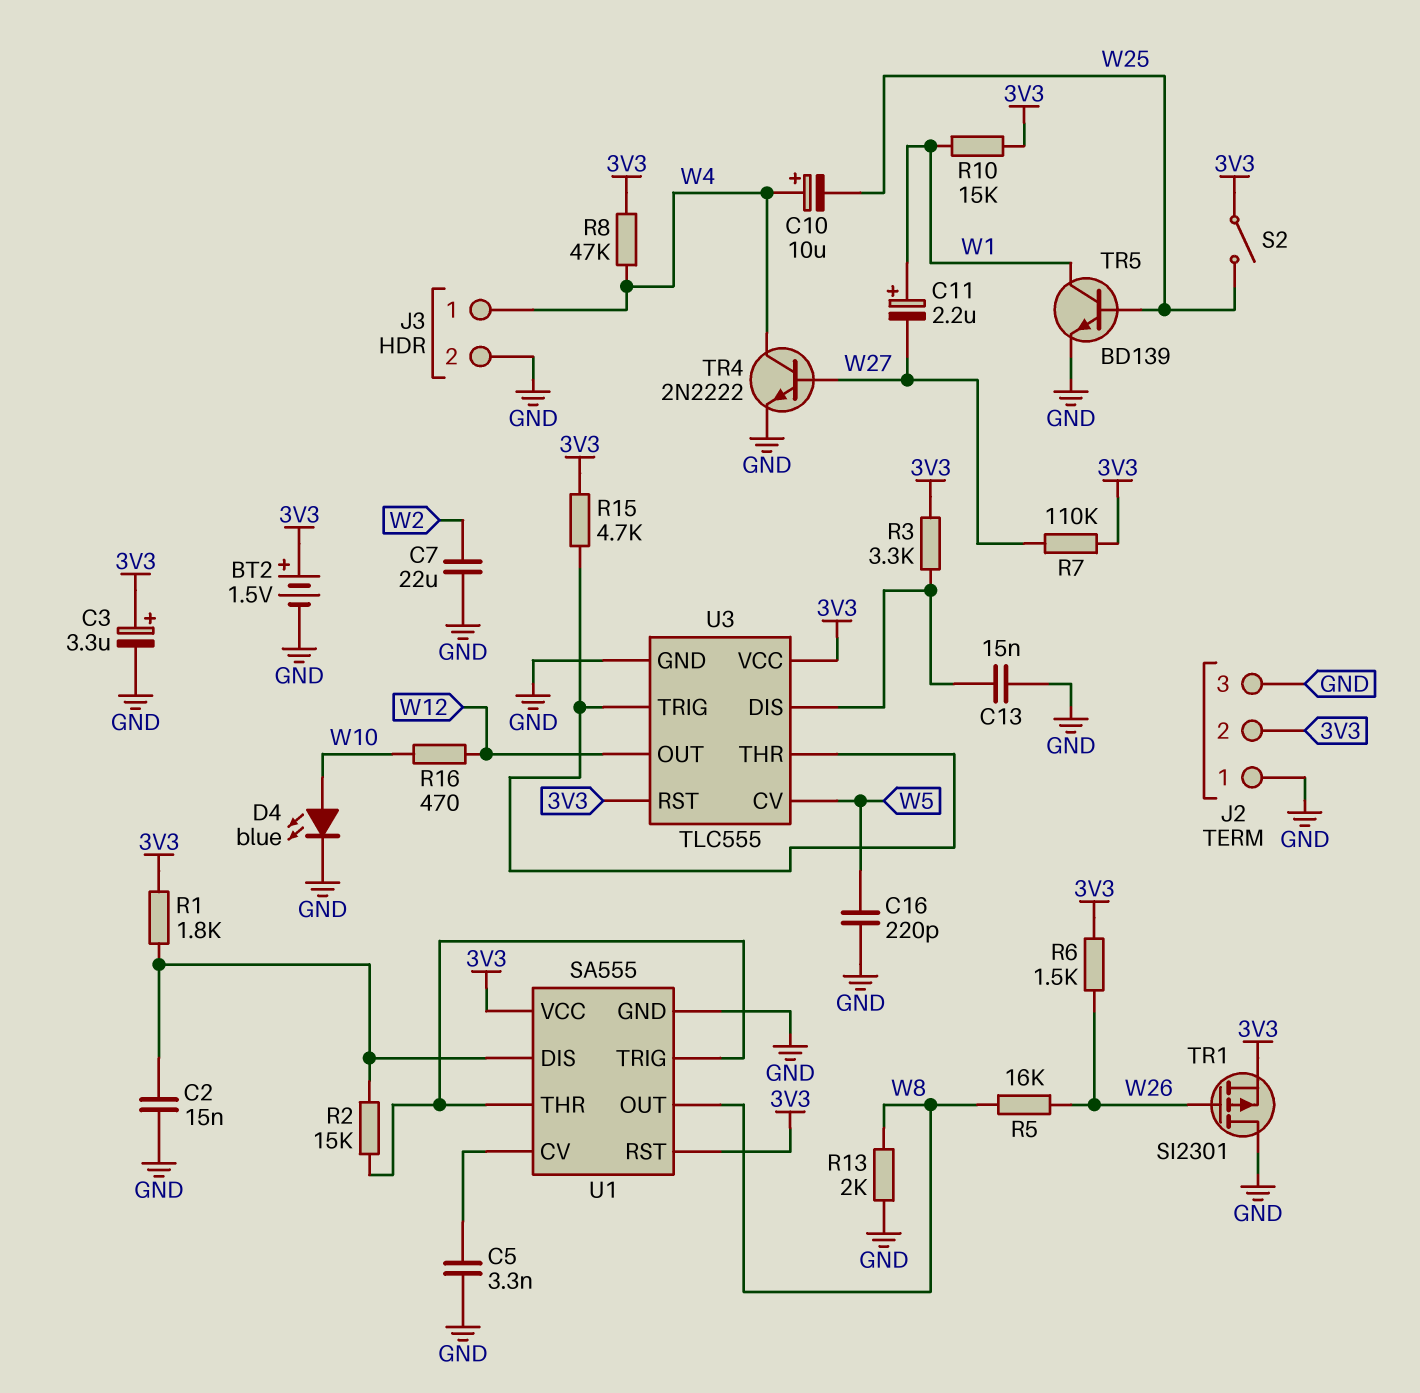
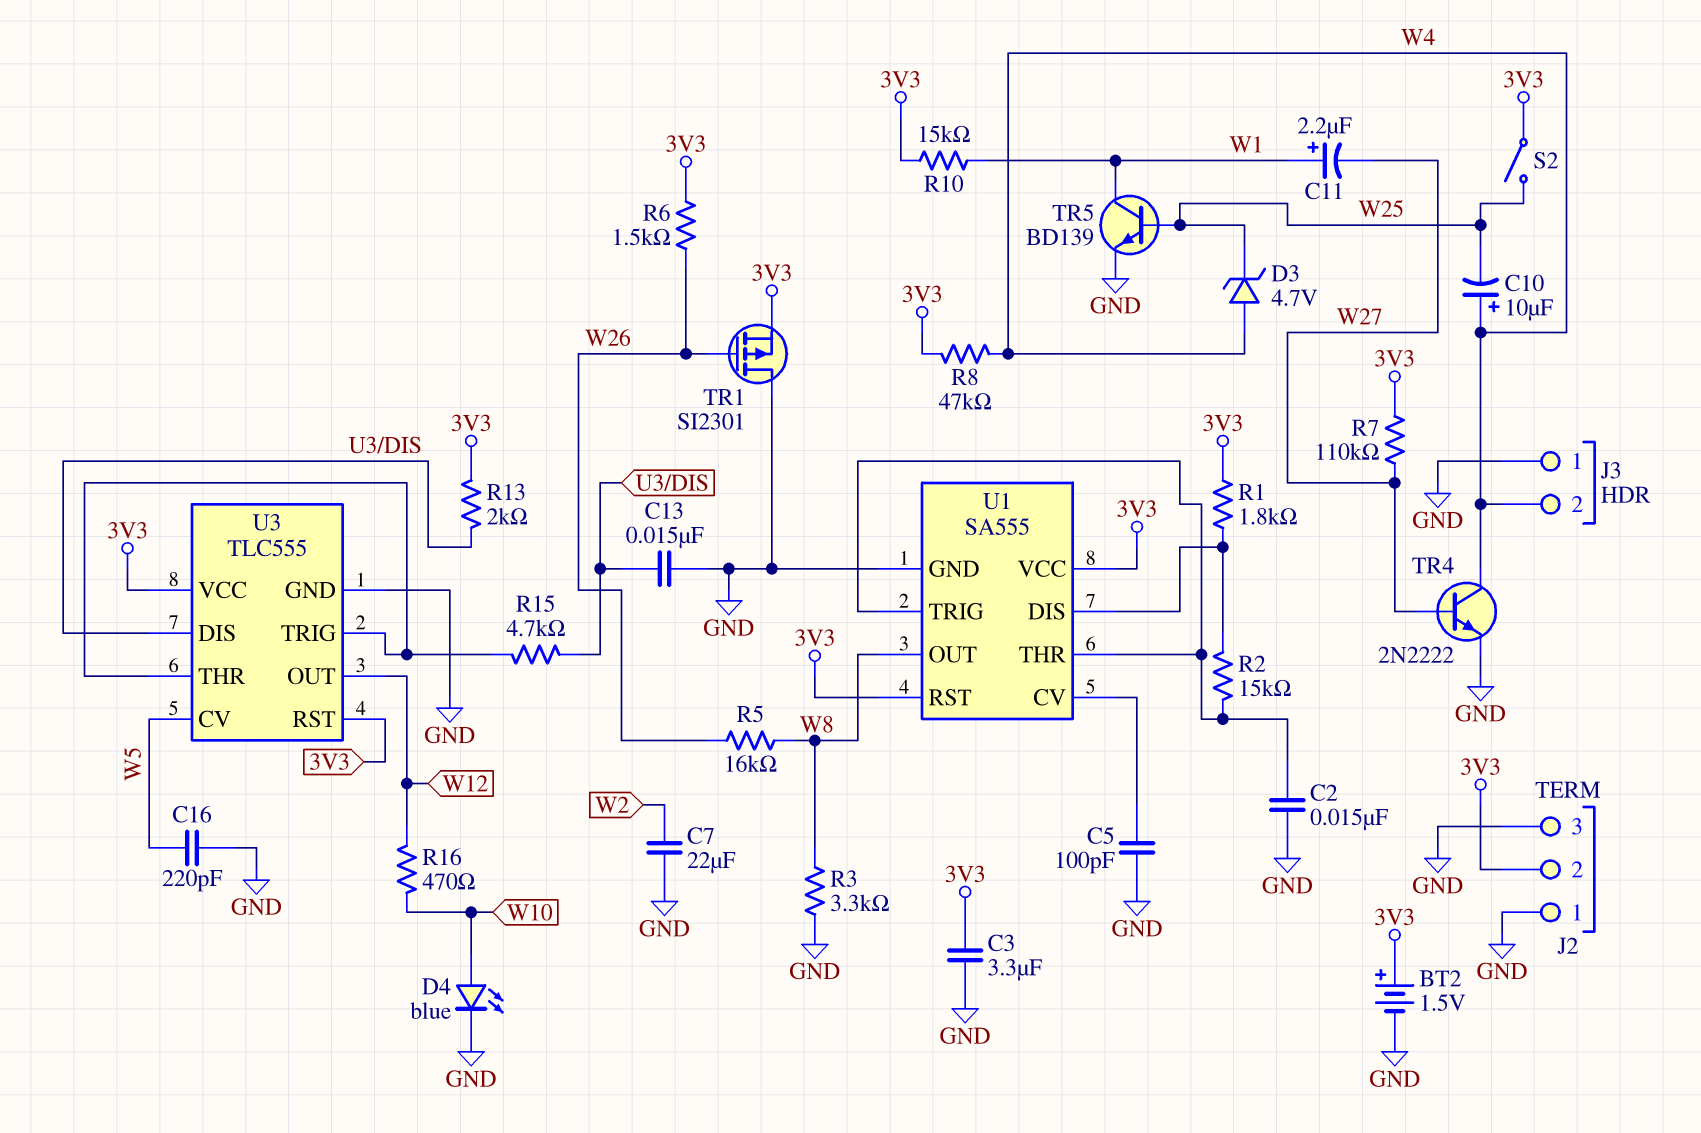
C2: 15nF (GND, U1/DIS) -> 15nF (GND, U1/THR)
C3: 3.3uF (plus 3V3, minus GND) -> 3.3uF (3V3, GND)
C5: 3.3nF (GND, U1/CV) -> 100pF (GND, U1/CV)
D3: none -> zener 4.7V (A W4, K W25)
J3 pin 1: W4 -> GND
J3 pin 2: GND -> W4
R3: 3.3k (3V3, U3/DIS) -> 3.3k (GND, W8)
R13: 2k (GND, W8) -> 2k (3V3, U3/DIS)
R15: 4.7k (3V3, U3/THR) -> 4.7k (U3/DIS, U3/THR)

